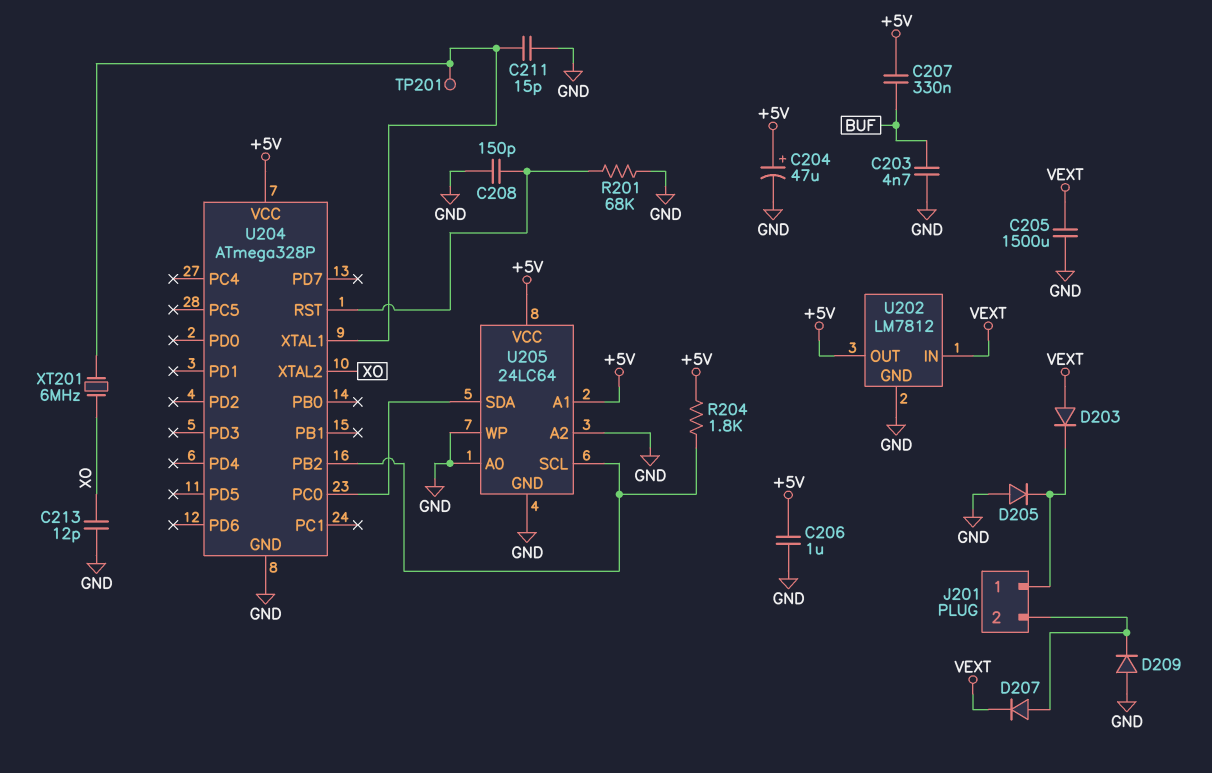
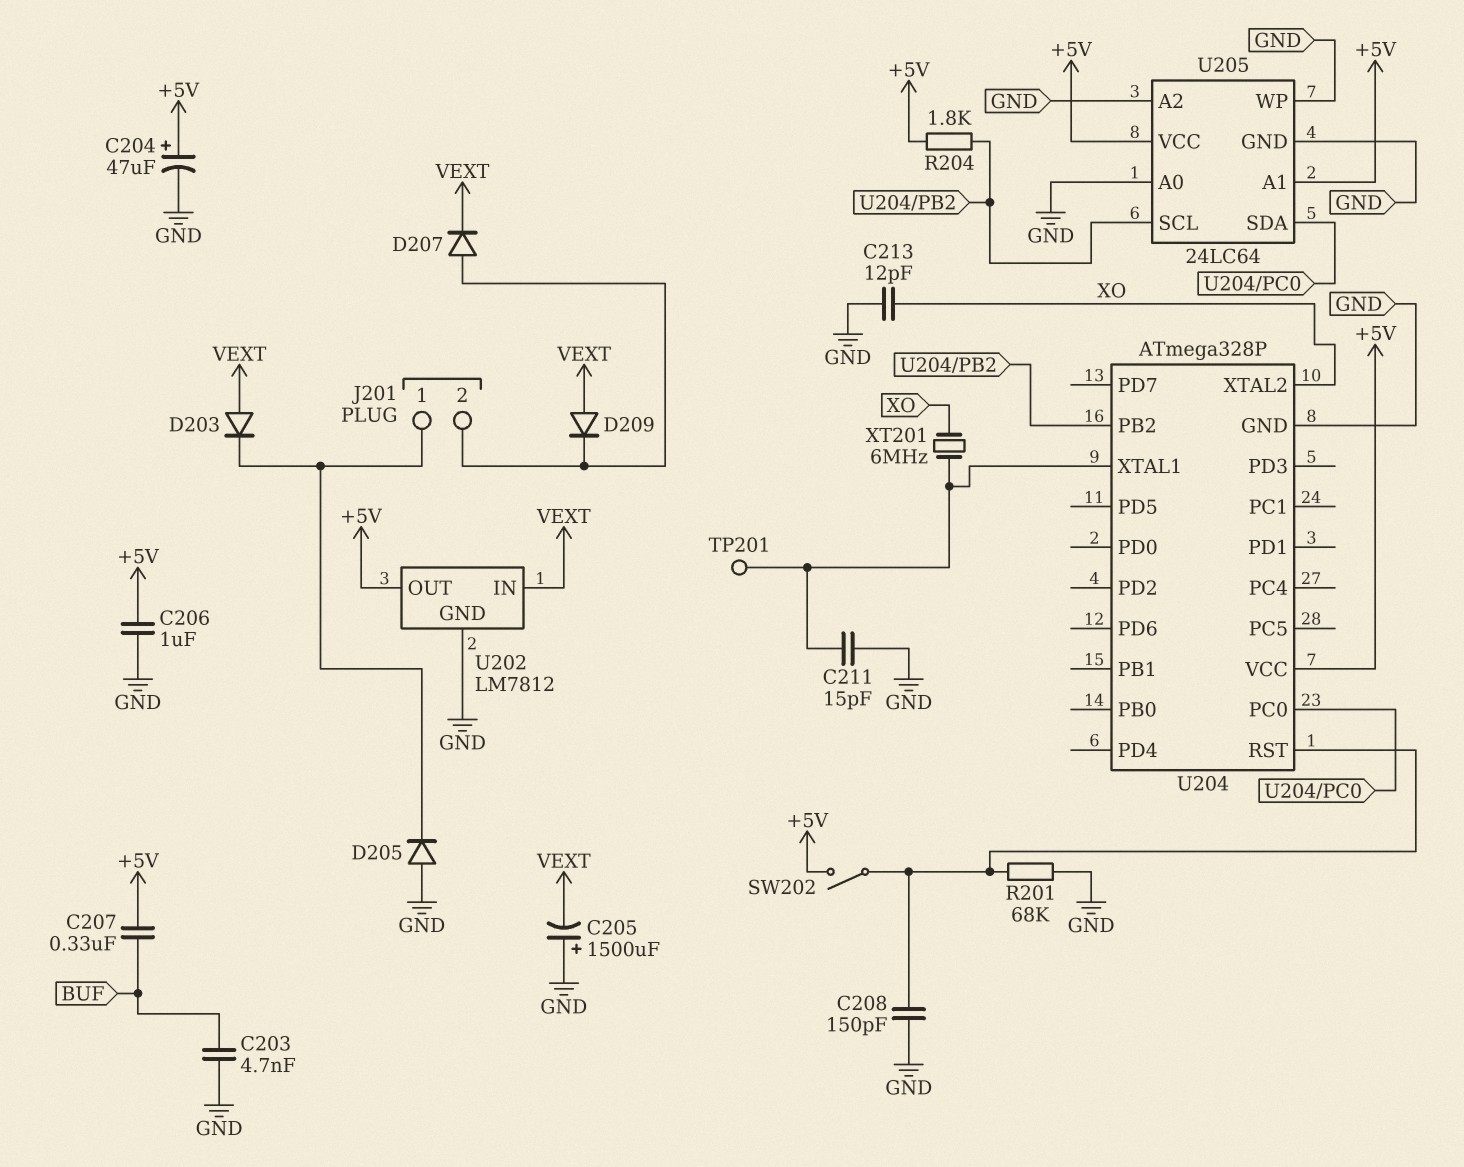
C205: 1500uF (GND, VEXT) -> 1500uF (plus GND, minus VEXT)
D209: diode (A GND, K J201/2) -> diode (A VEXT, K J201/2)
SW202: none -> switch (+5V, U204/RST)

